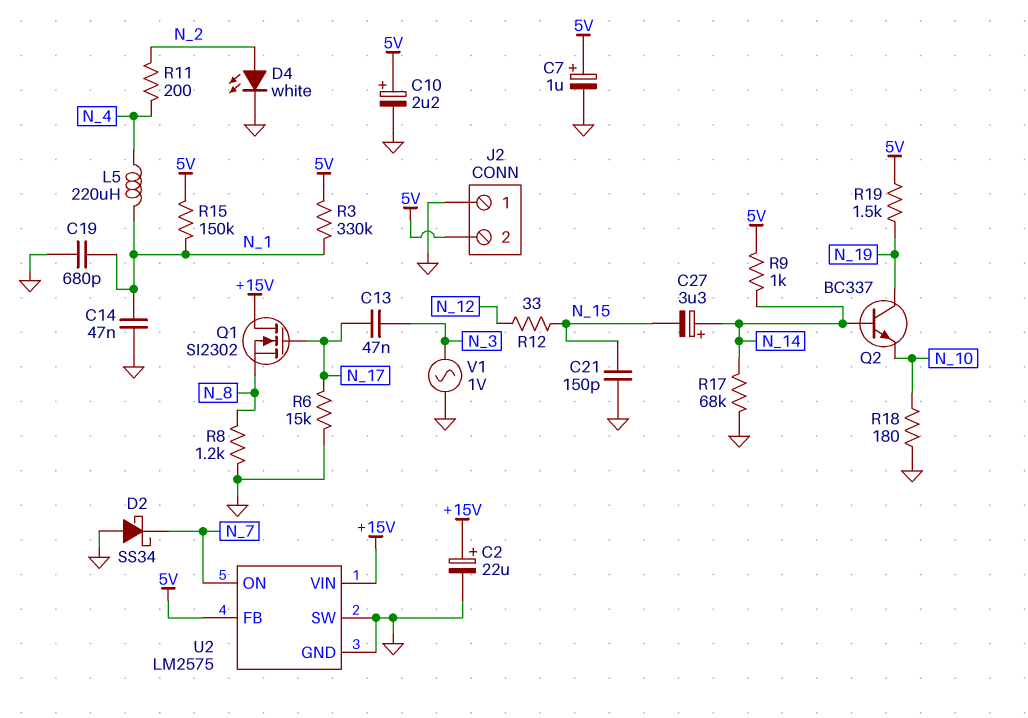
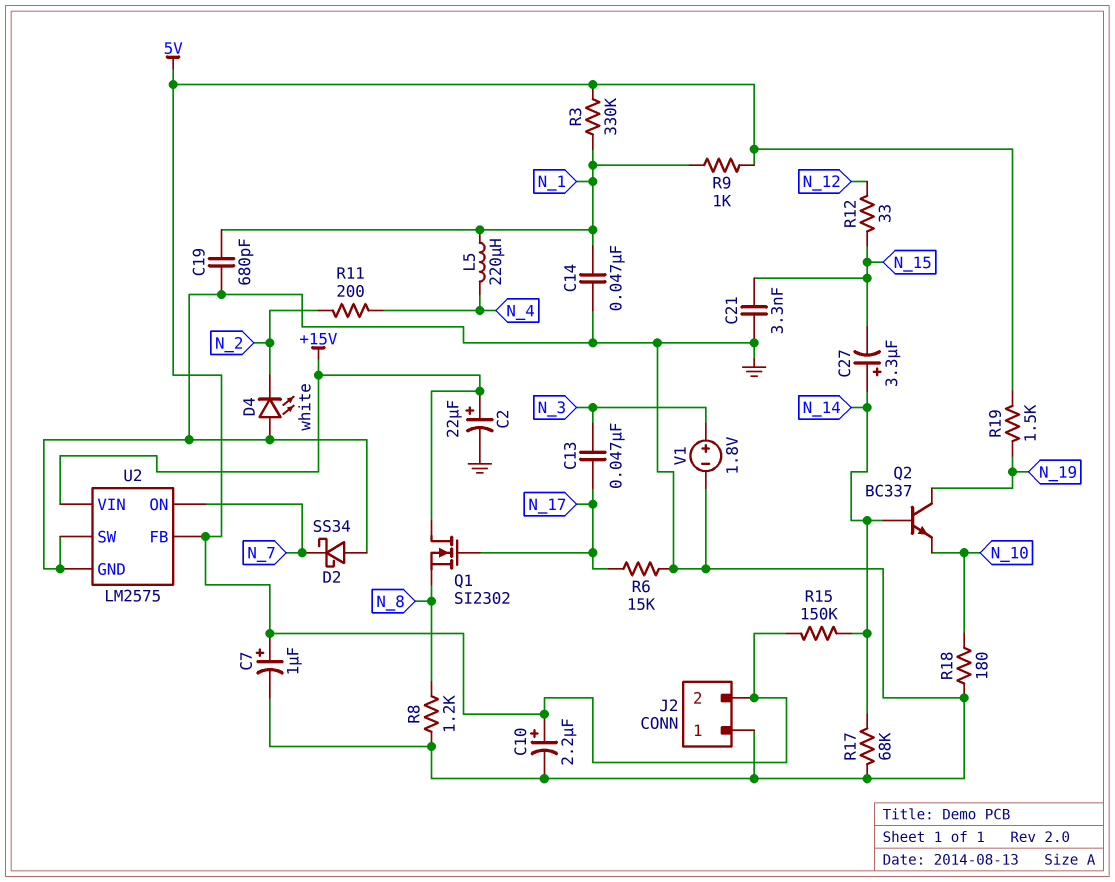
C21: 150pF (GND, N_15) -> 3.3nF (GND, N_15)
D4: LED white (A N_2, K GND) -> LED white (A GND, K N_2)
R9: 1k (5V, N_14) -> 1k (5V, N_1)
R15: 150k (5V, N_1) -> 150k (5V, N_14)
V1: AC 1V (GND, N_3) -> 1.8V (plus N_3, minus GND)

